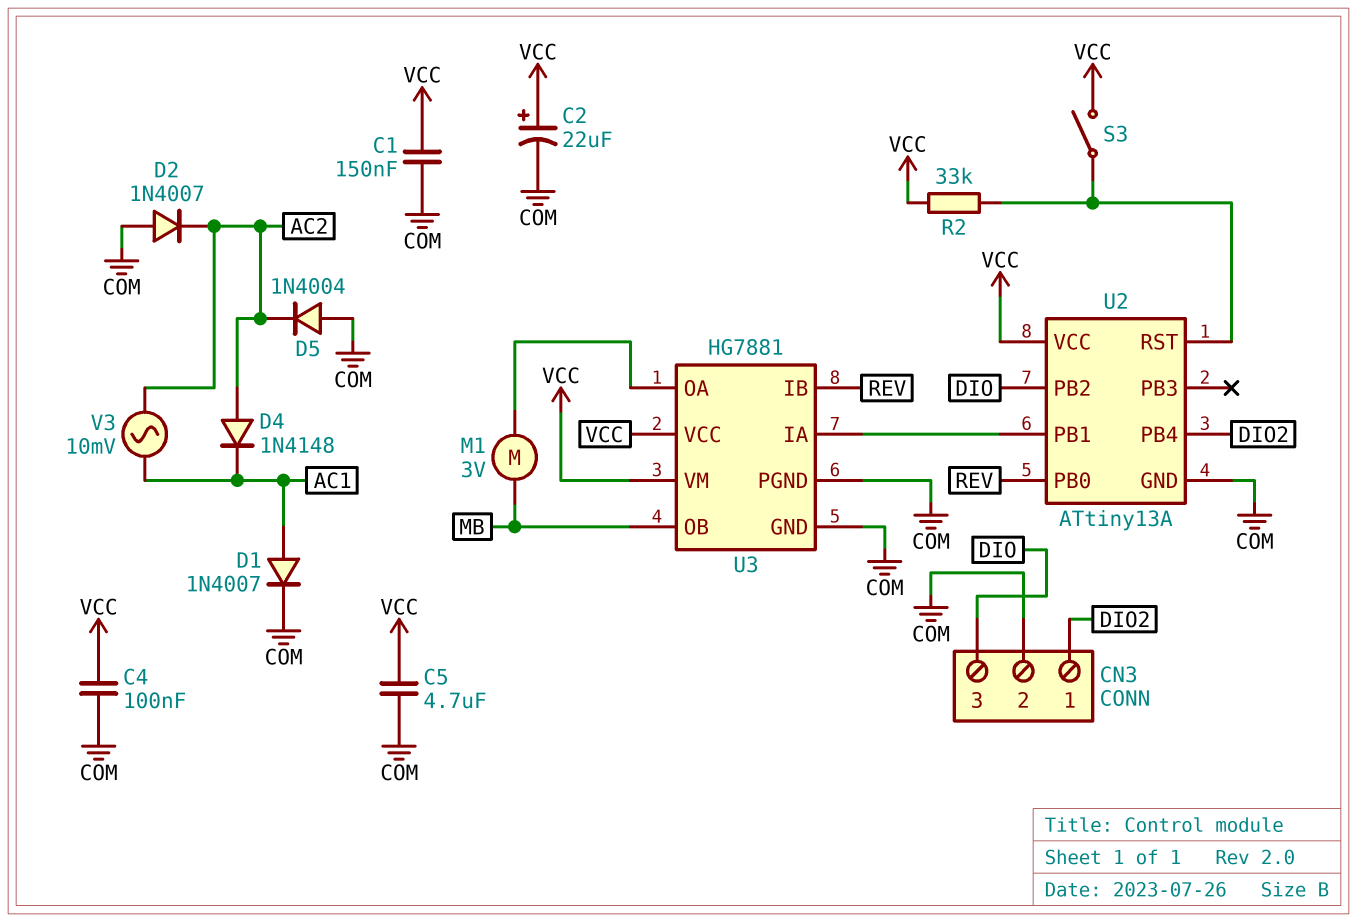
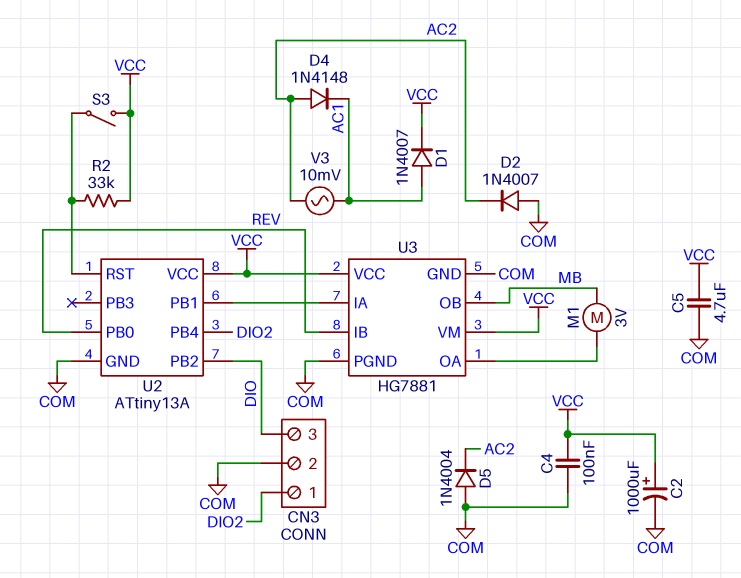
C1: 150nF (COM, VCC) -> none
C2: 22uF (plus VCC, minus COM) -> 1000uF (plus VCC, minus COM)
D1: diode 1N4007 (A AC1, K COM) -> diode 1N4007 (A AC1, K VCC)

